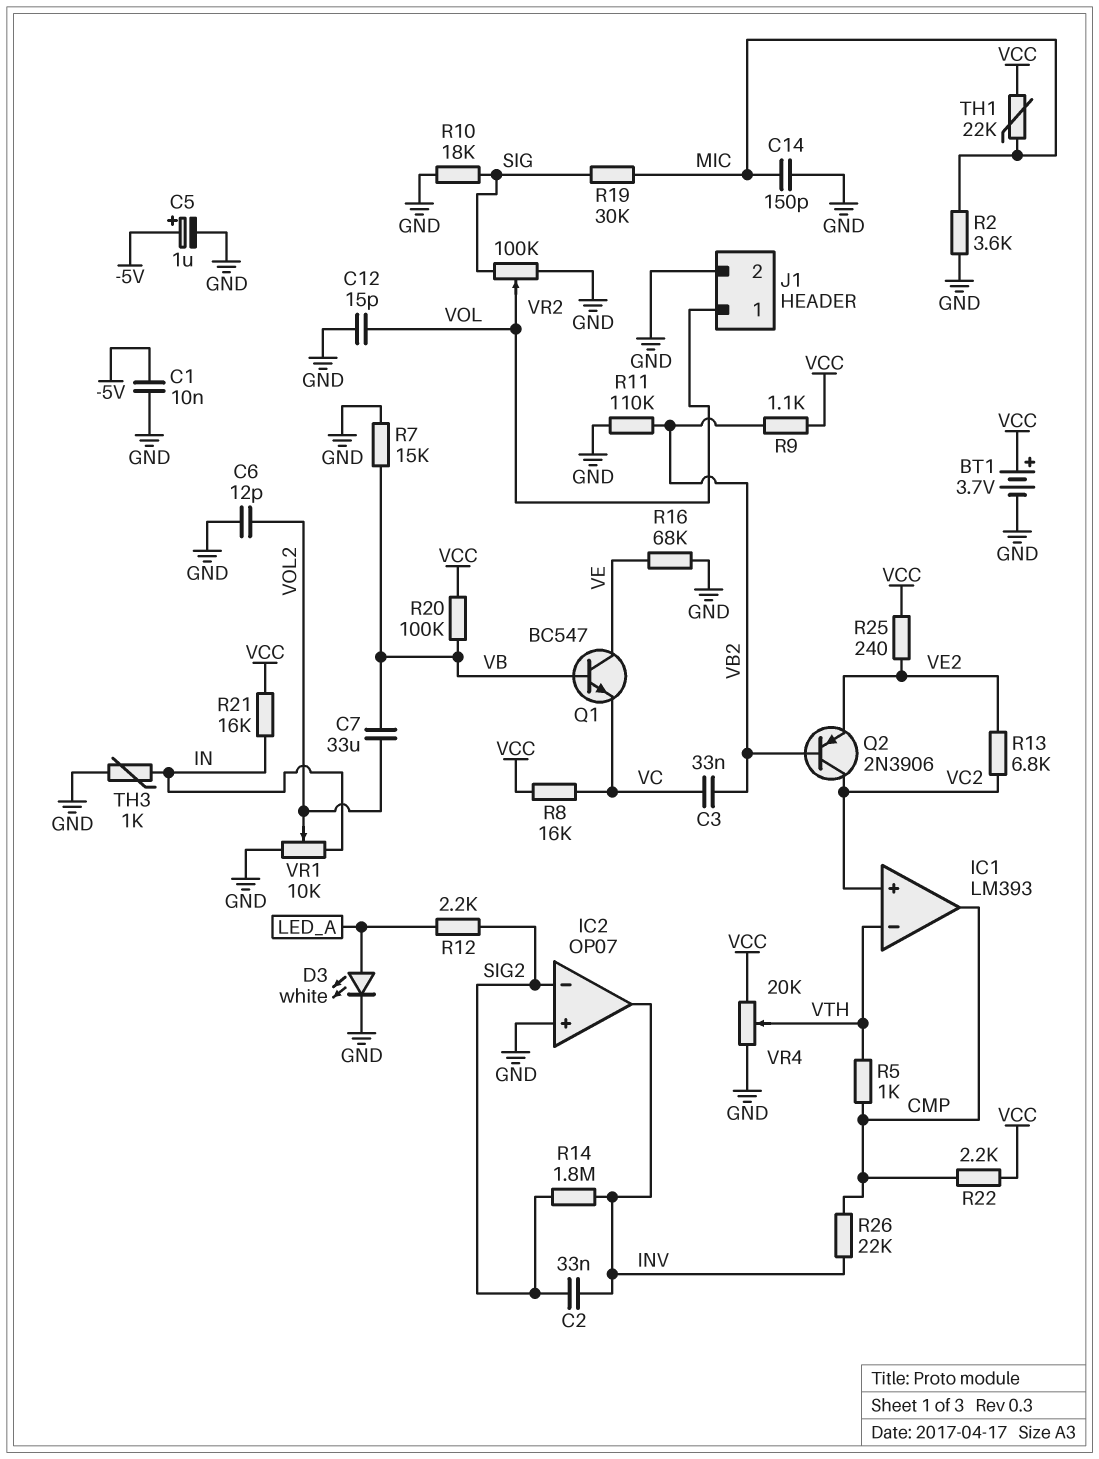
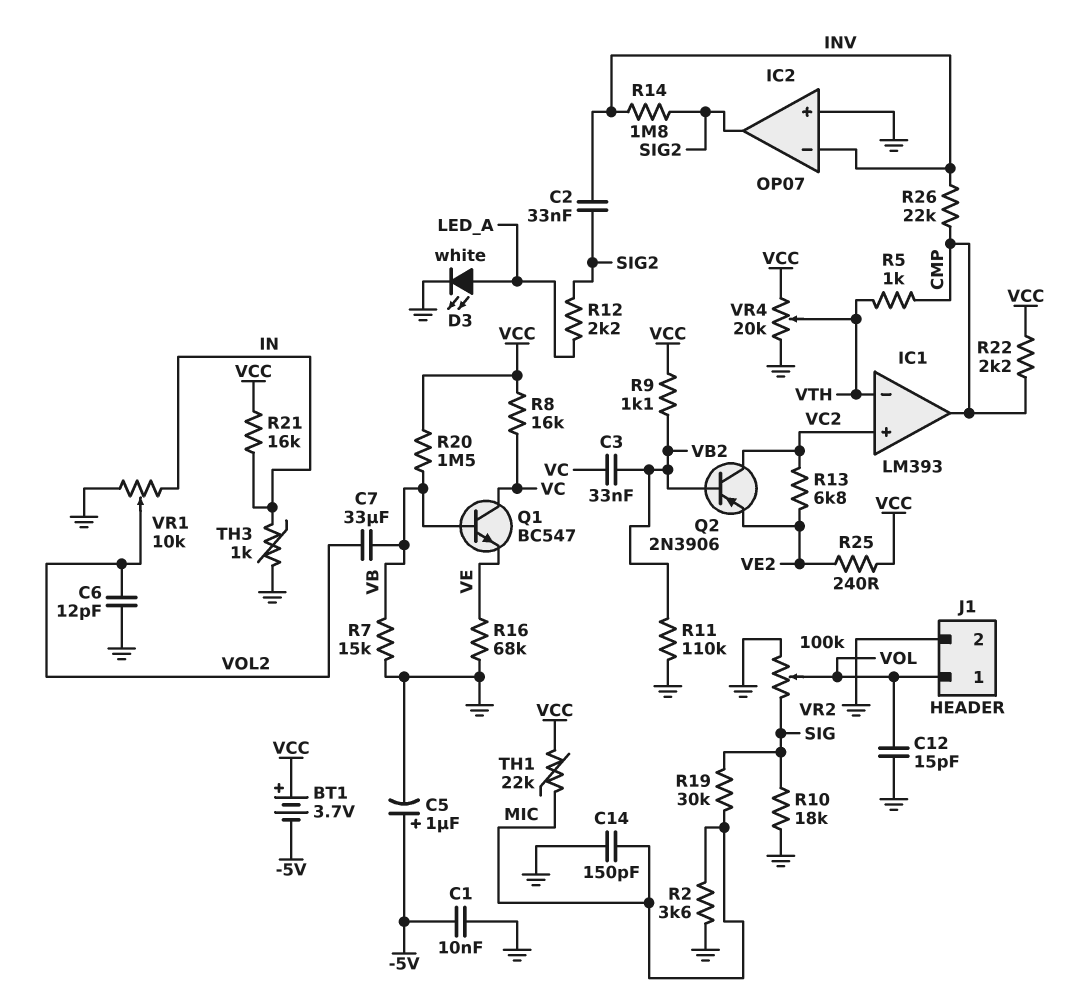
BT1: 3.7V (plus VCC, minus GND) -> 3.7V (plus VCC, minus -5V)
IC2 pin in-: SIG2 -> INV
IC2 pin out: INV -> SIG2
Q1: NPN BC547 (B VB, C VE, E VC) -> NPN BC547 (B VB, C VC, E VE)
R20: 100k (VB, VCC) -> 1.5M (VB, VCC)

